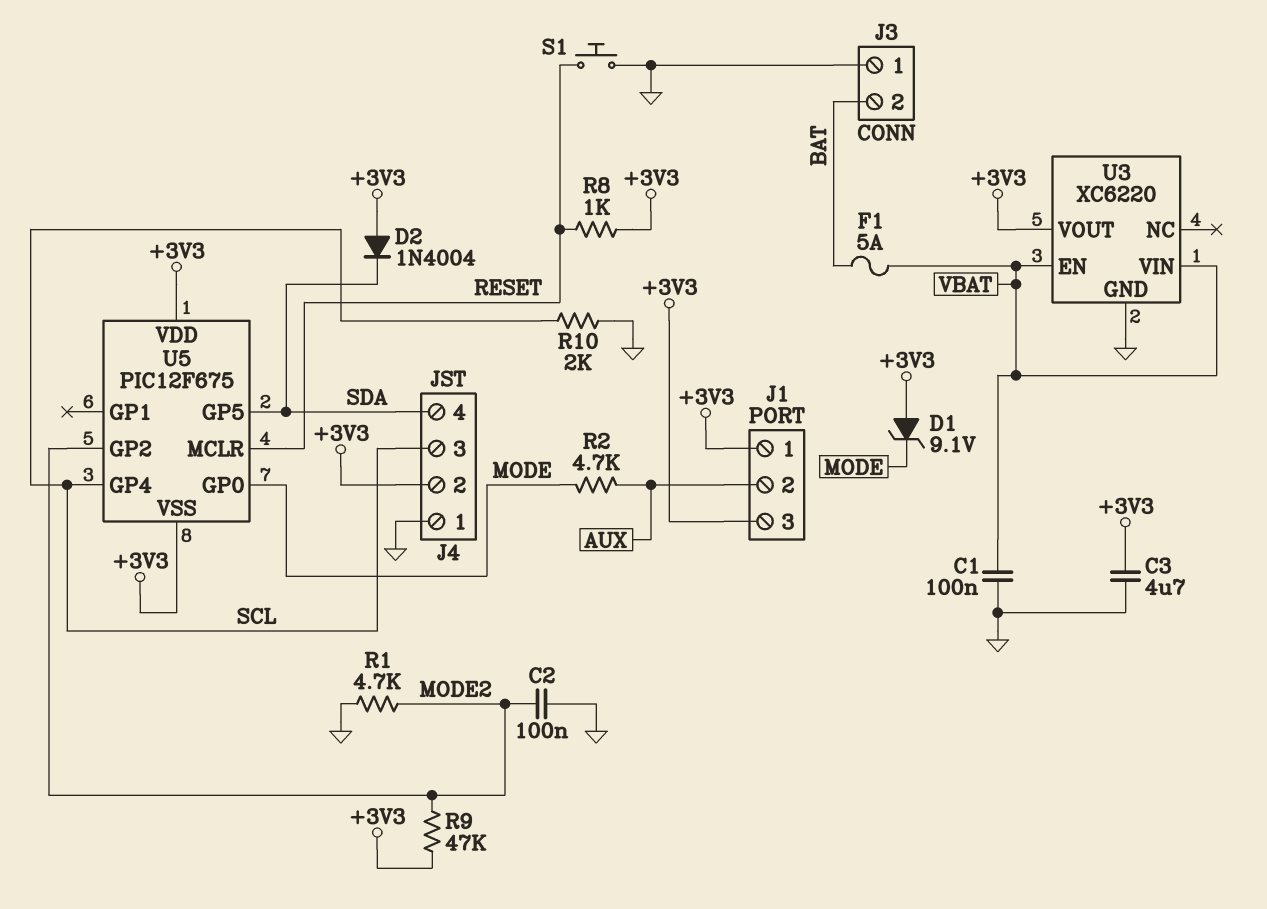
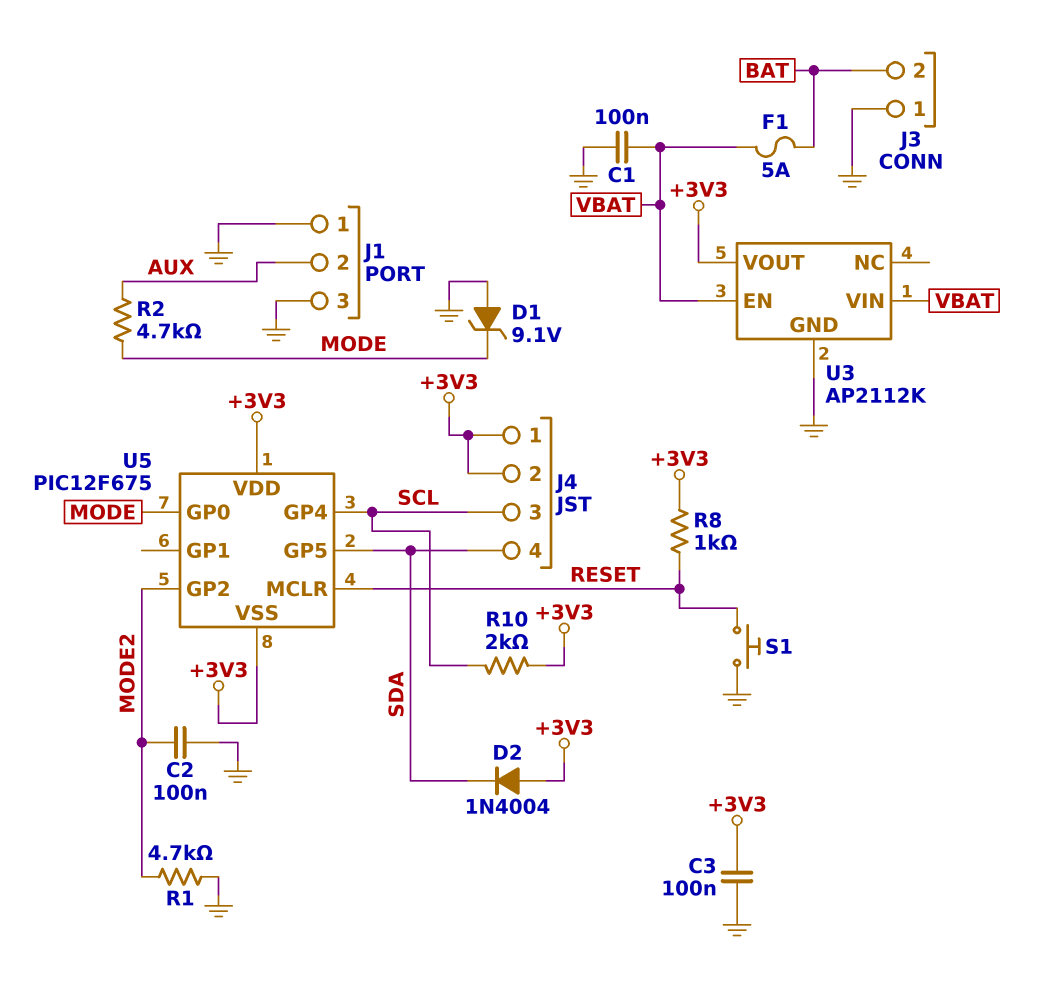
C3: 4.7uF (+3V3, GND) -> 100nF (+3V3, GND)
D1: zener 9.1V (A +3V3, K MODE) -> zener 9.1V (A GND, K MODE)
J1 pin 1: +3V3 -> GND
J1 pin 3: +3V3 -> GND
J4 pin 1: GND -> +3V3
R9: 47k (+3V3, MODE2) -> none
R10: 2k (GND, SCL) -> 2k (+3V3, SCL)
U3: XC6220 -> AP2112K

